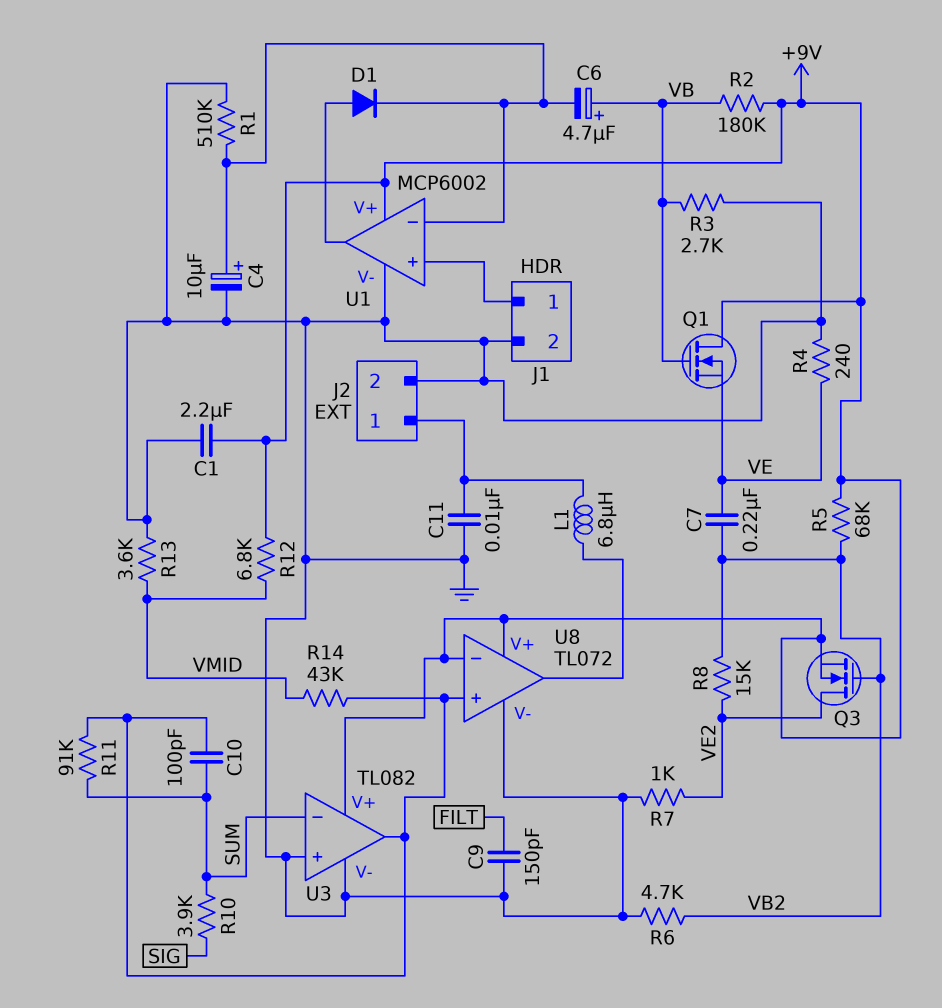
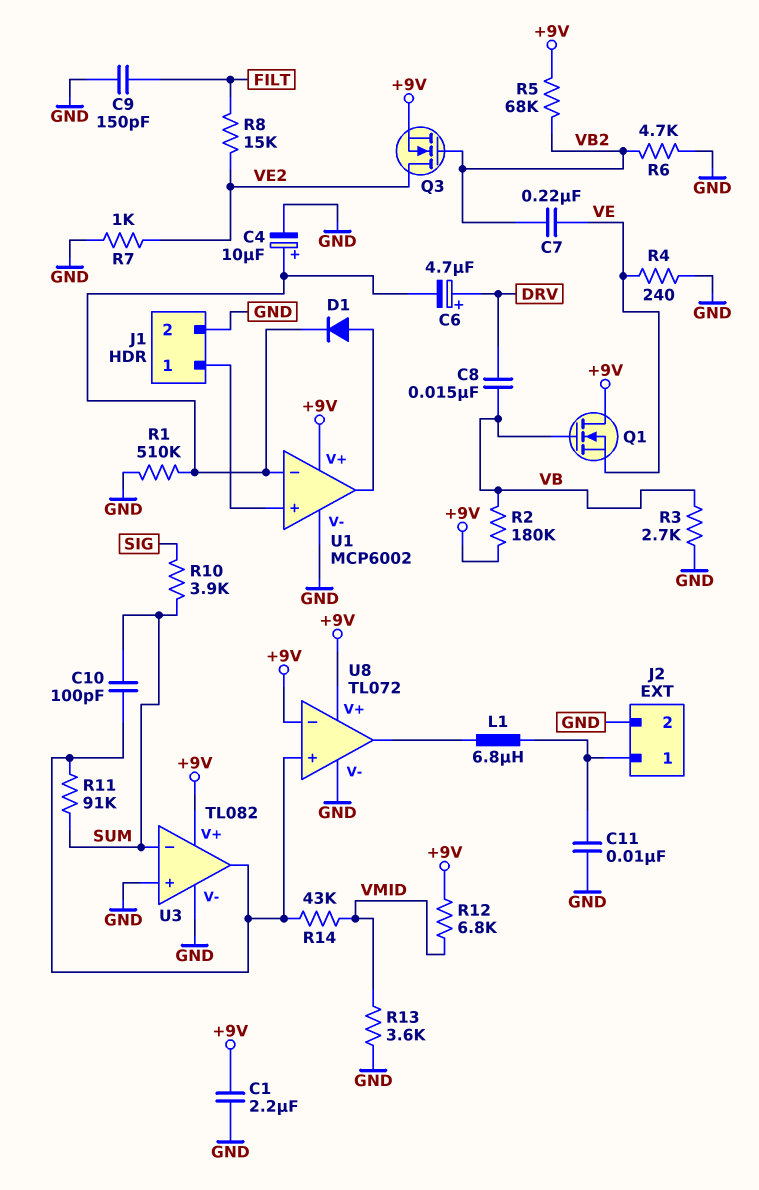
C6: 4.7uF (plus VB, minus U1/in-) -> 4.7uF (plus DRV, minus U1/in-)
C8: none -> 15nF (DRV, VB)
R8: 15k (VB2, VE2) -> 15k (FILT, VE2)

